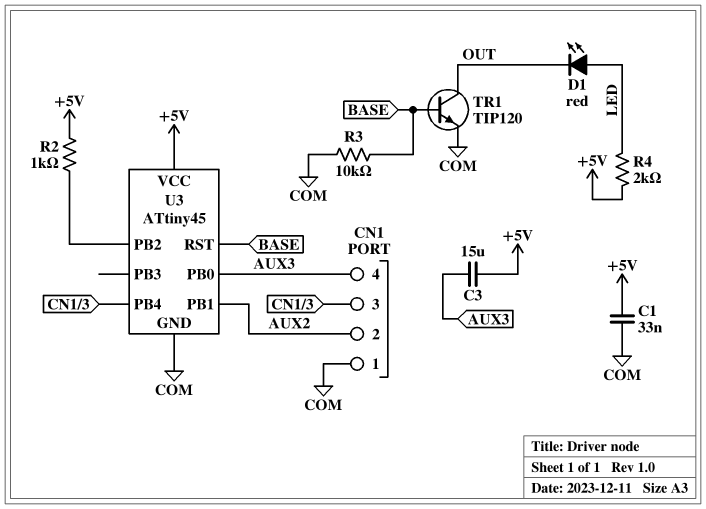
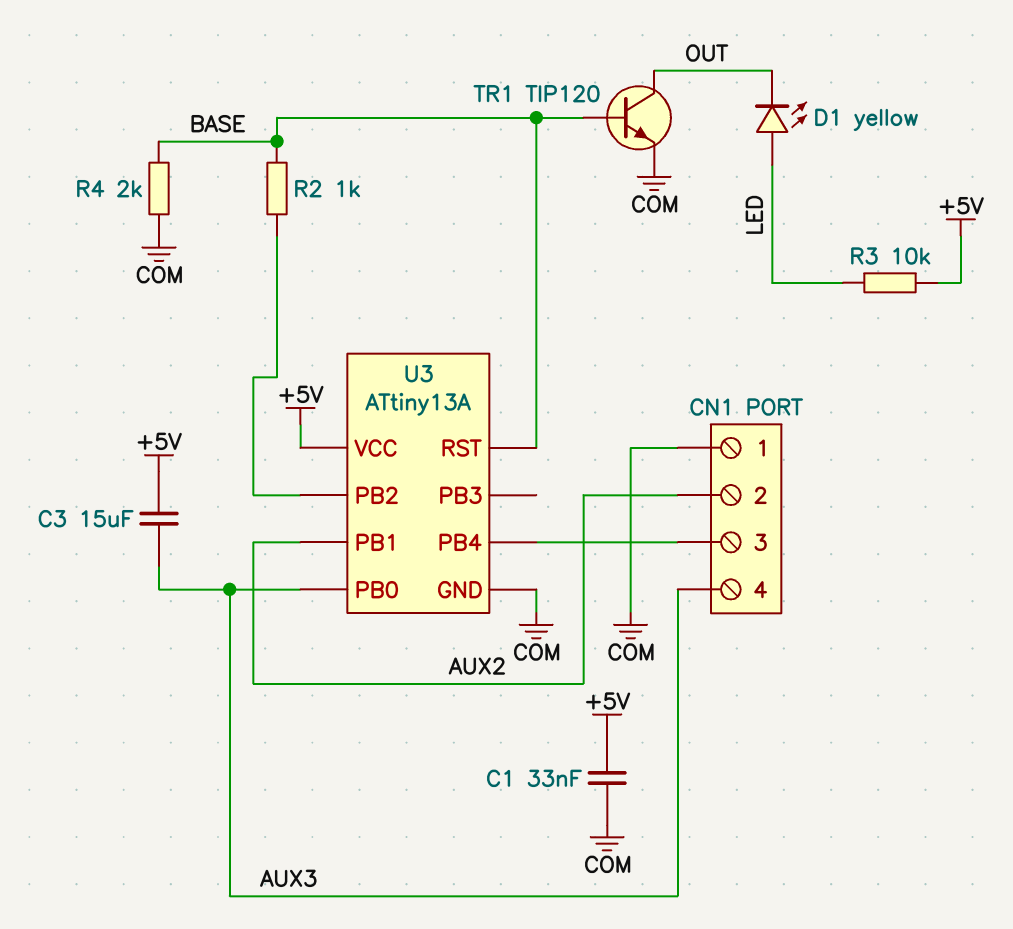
D1: LED red (A LED, K OUT) -> LED yellow (A LED, K OUT)
R2: 1k (+5V, U3/PB2) -> 1k (BASE, U3/PB2)
R3: 10k (BASE, COM) -> 10k (+5V, LED)
R4: 2k (+5V, LED) -> 2k (BASE, COM)
U3: ATtiny45 -> ATtiny13A

